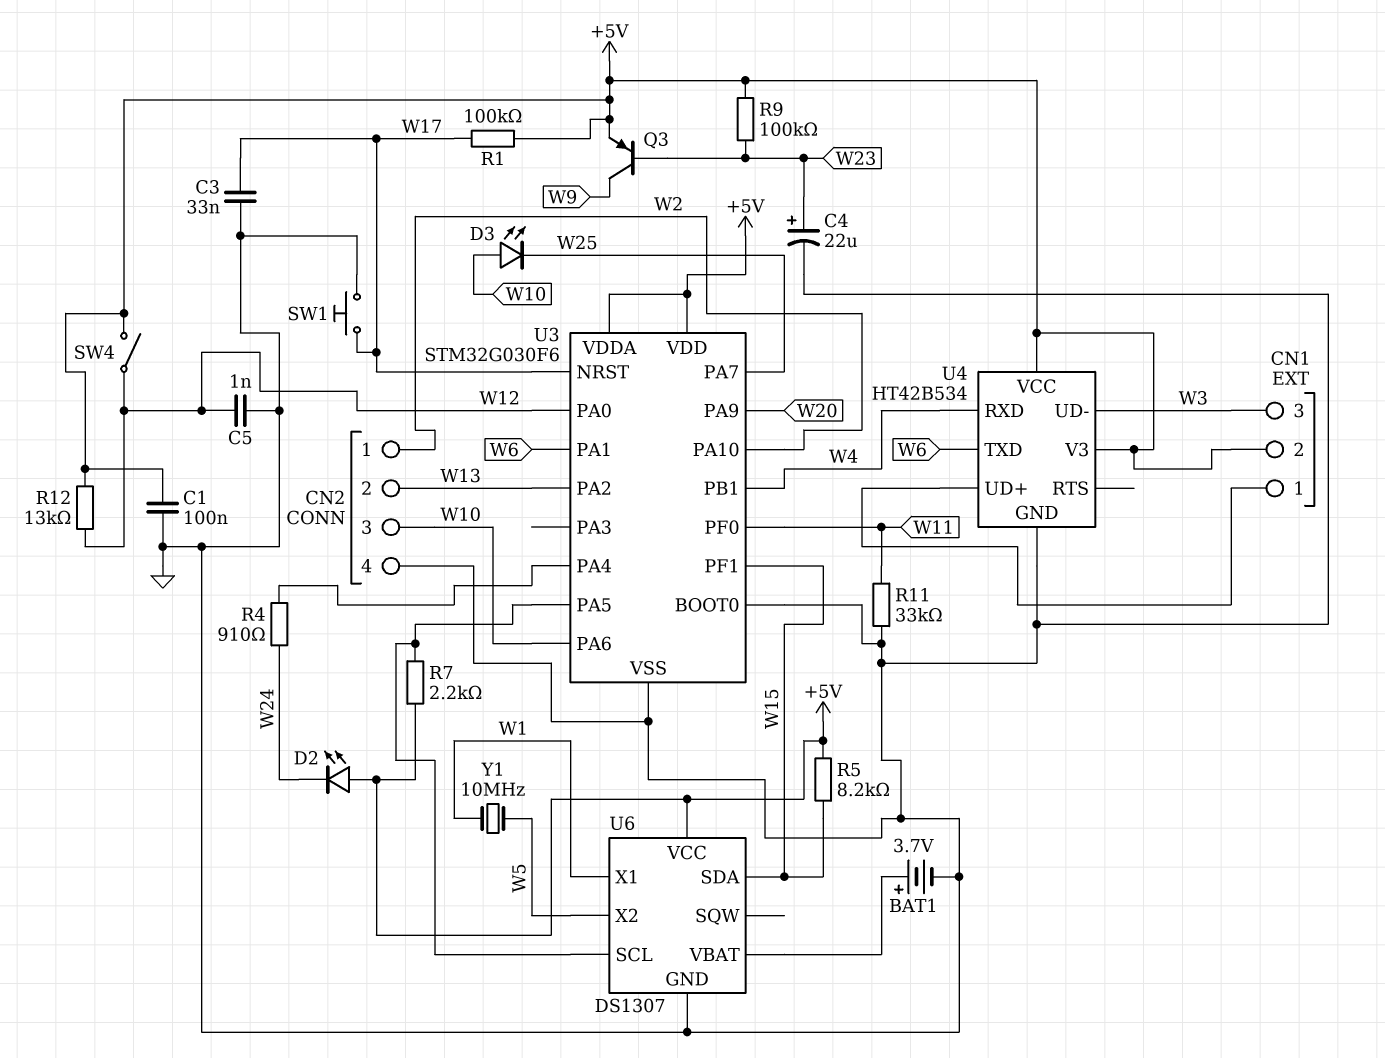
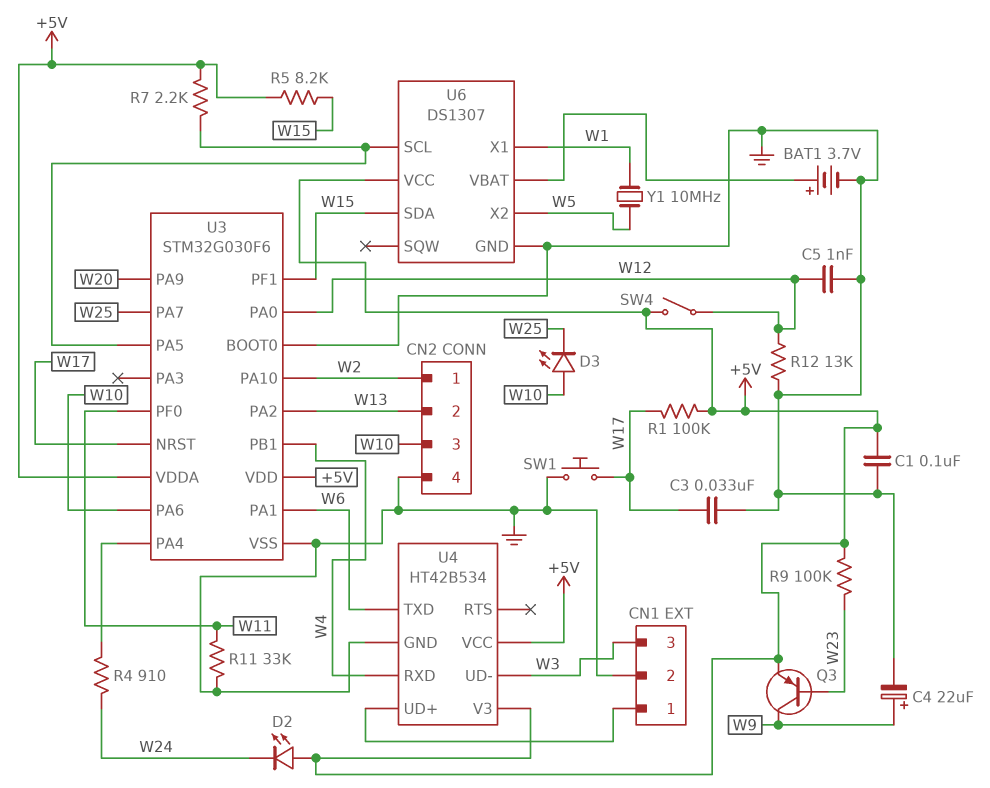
C4: 22uF (plus W23, minus GND) -> 22uF (plus W9, minus GND)
CN1 pin 2: +5V -> GND
R12: 13k (+5V, W12) -> 13k (GND, W12)

